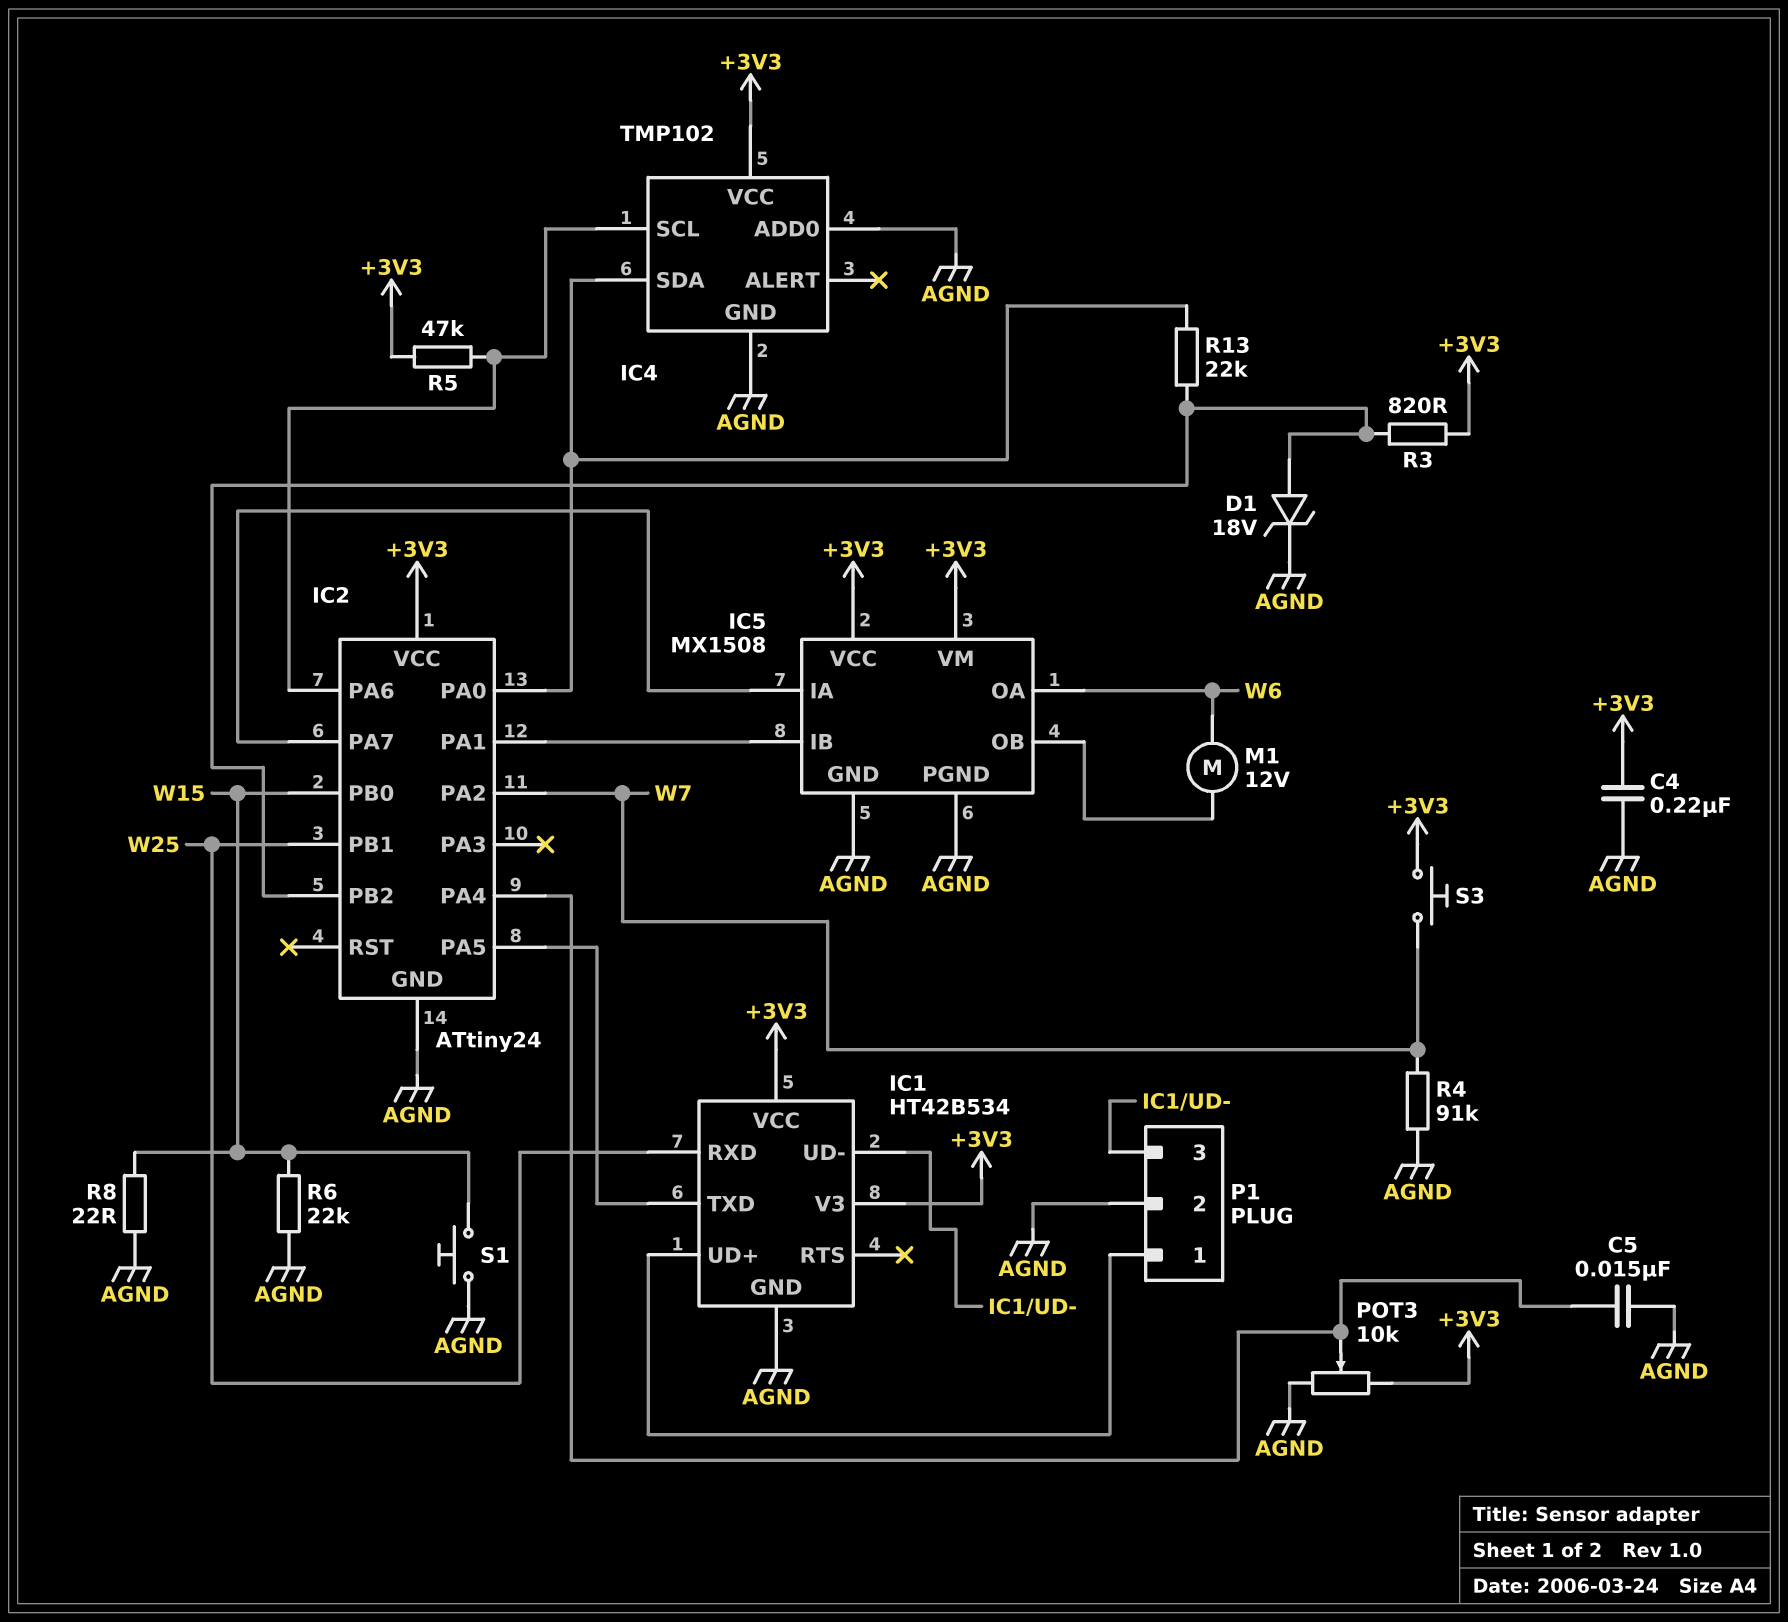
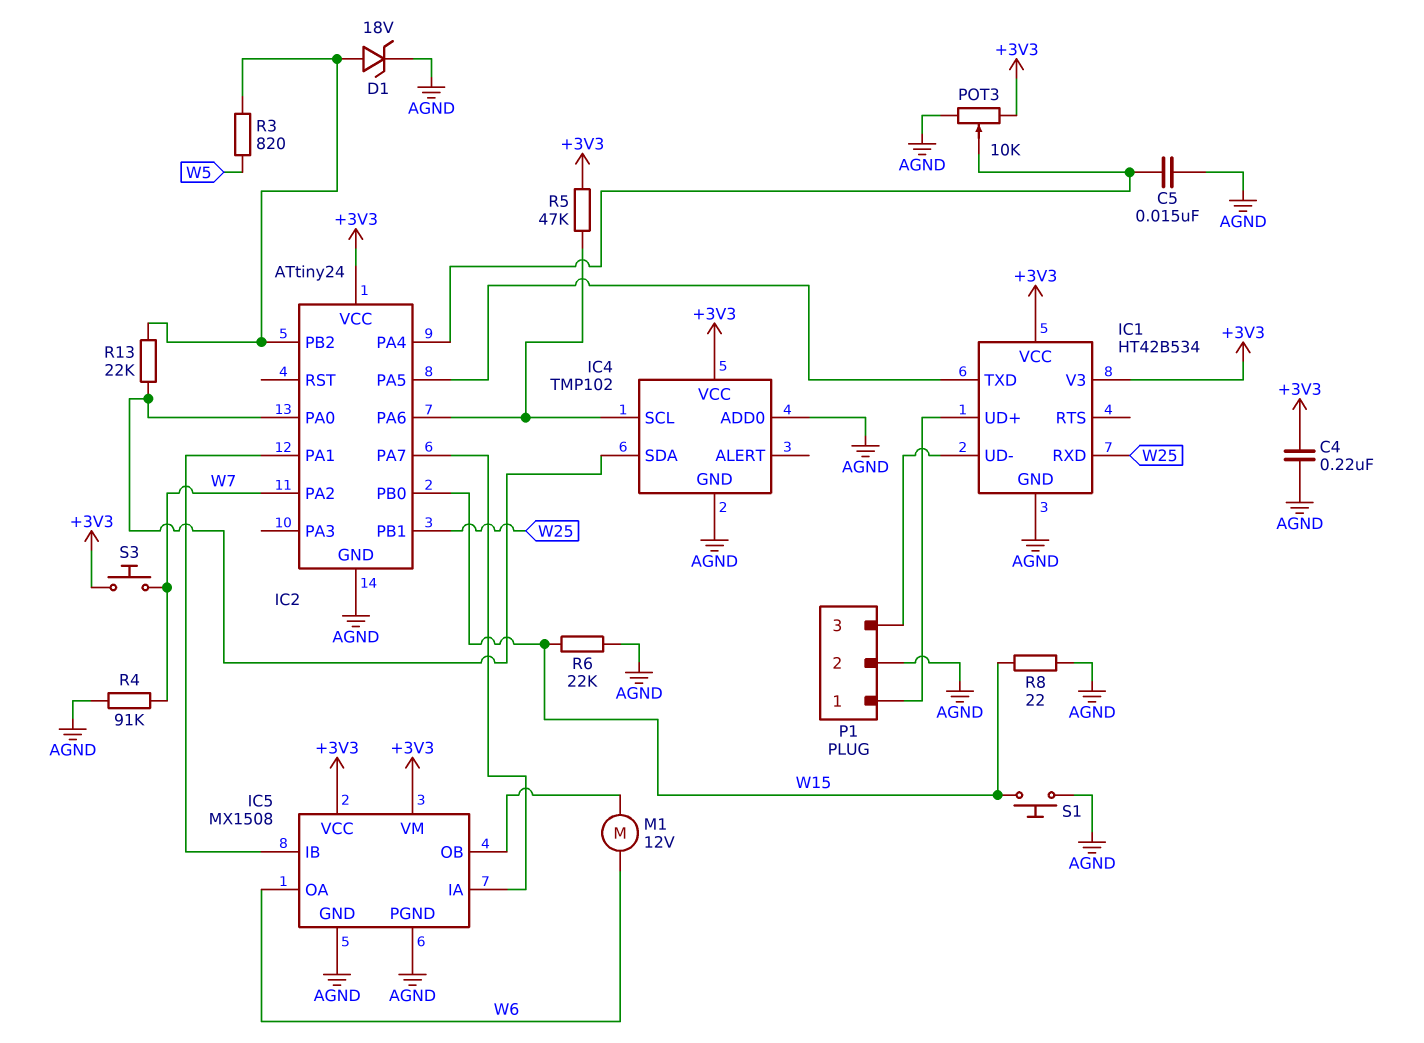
R3: 820 (+3V3, IC2/PB2) -> 820 (IC2/PB2, W5)

